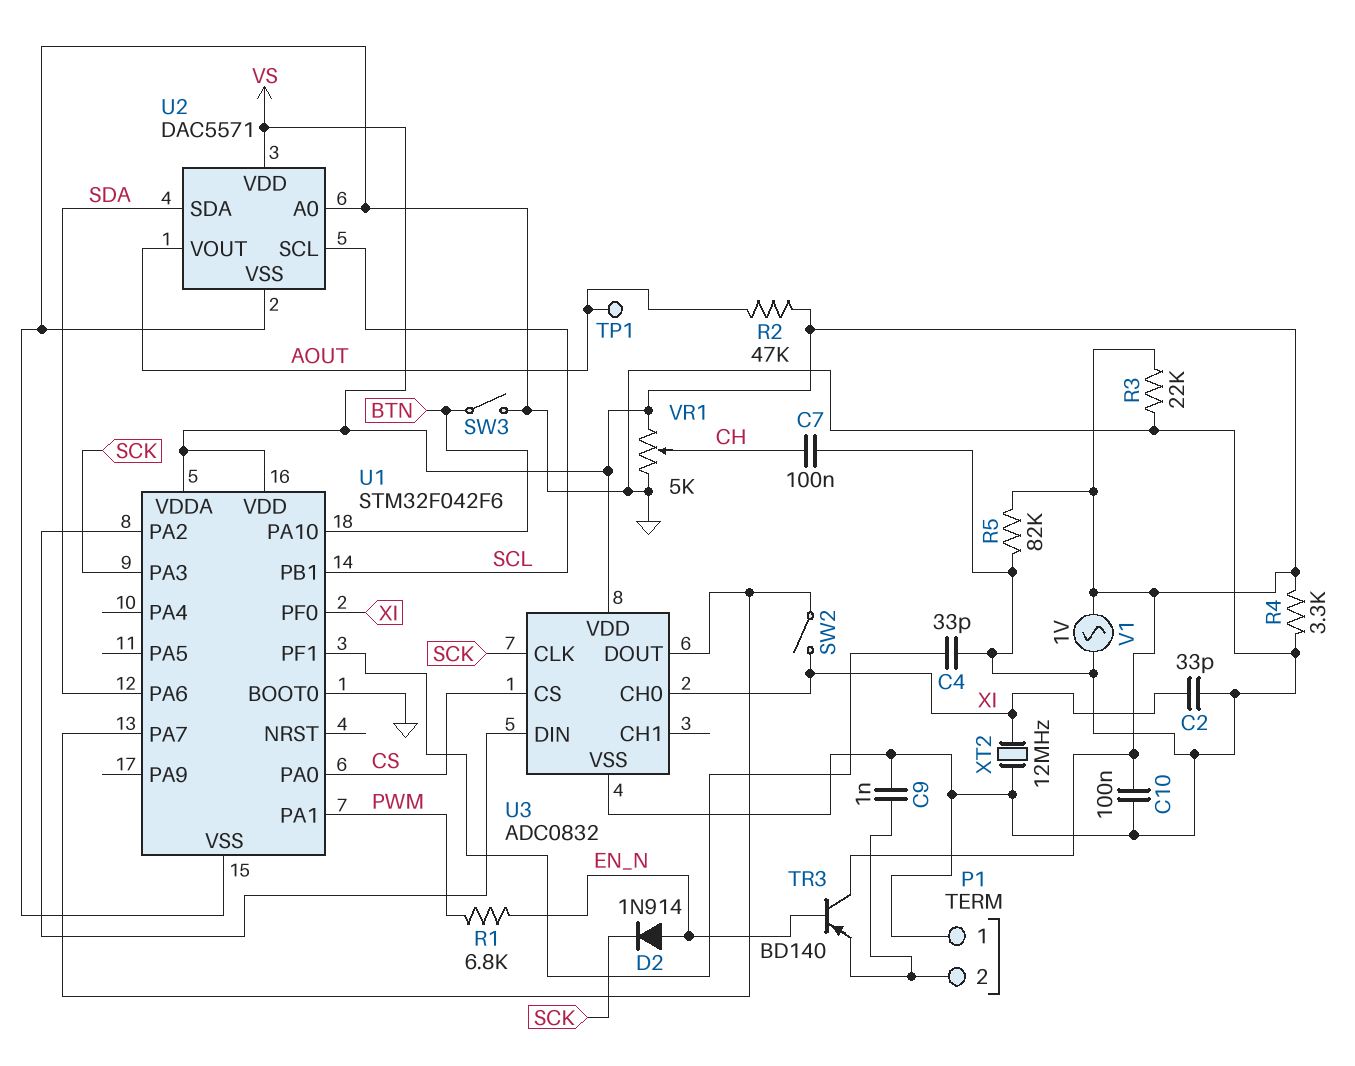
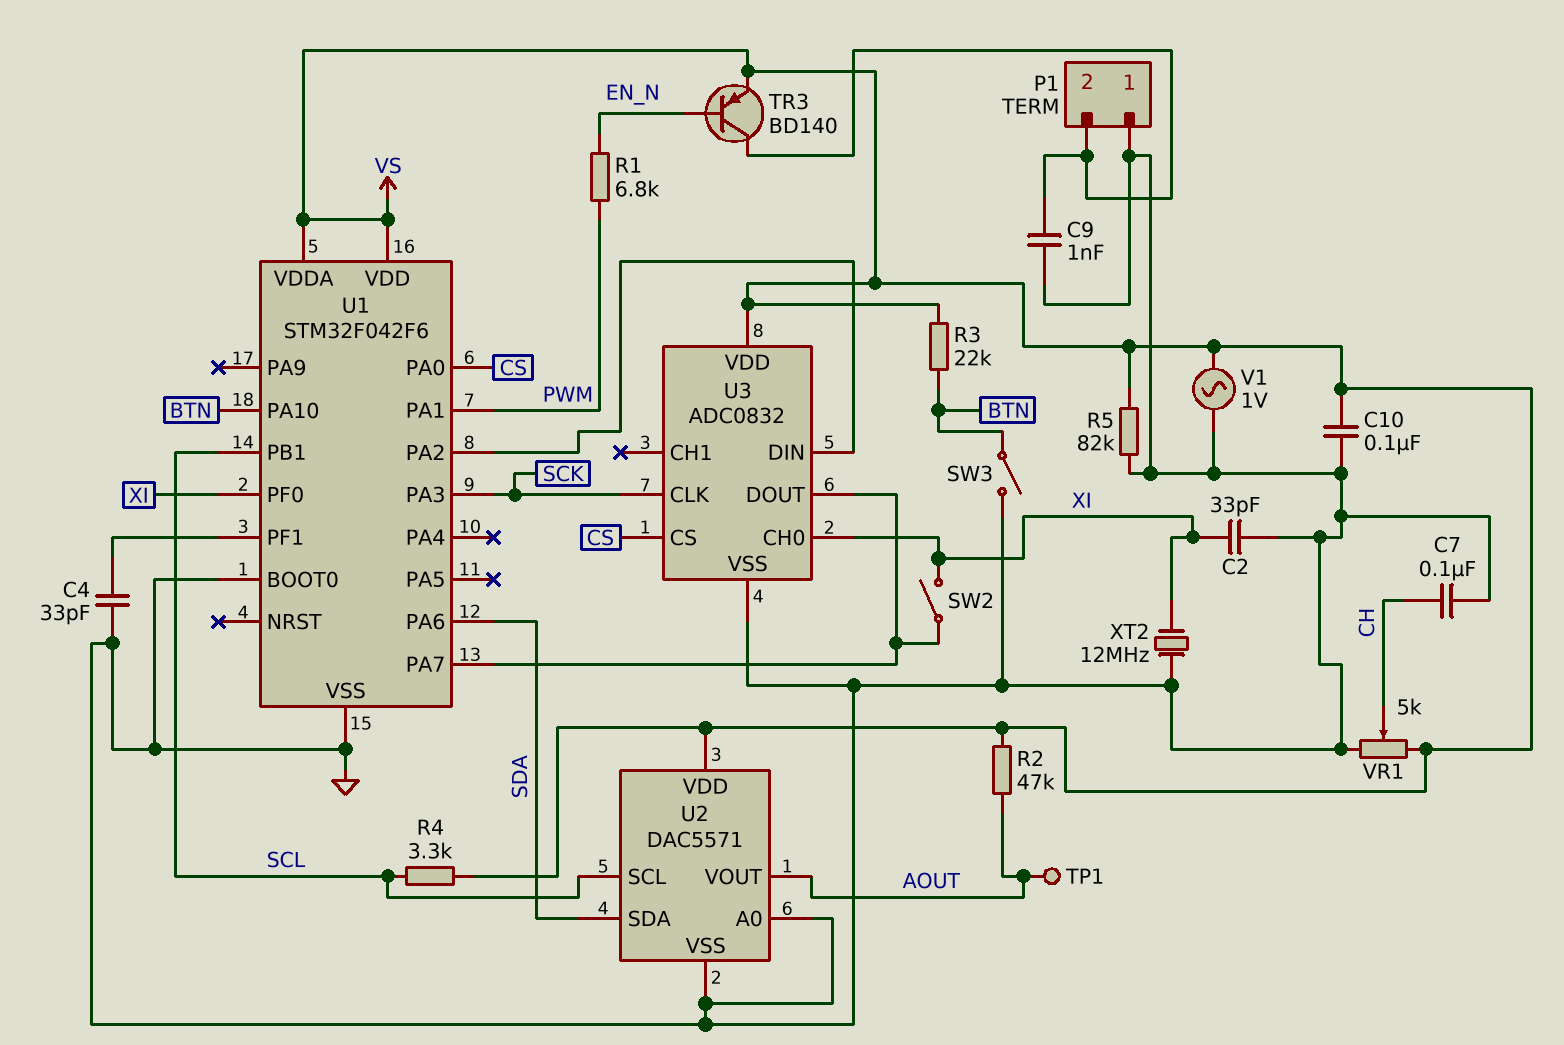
D2: diode 1N914 (A EN_N, K SCK) -> none
R3: 22k (GND, VS) -> 22k (BTN, VS)
R4: 3.3k (GND, VS) -> 3.3k (SCL, VS)
TR3: PNP BD140 (B EN_N, C VS, E P1/2) -> PNP BD140 (B EN_N, C P1/2, E VS)

